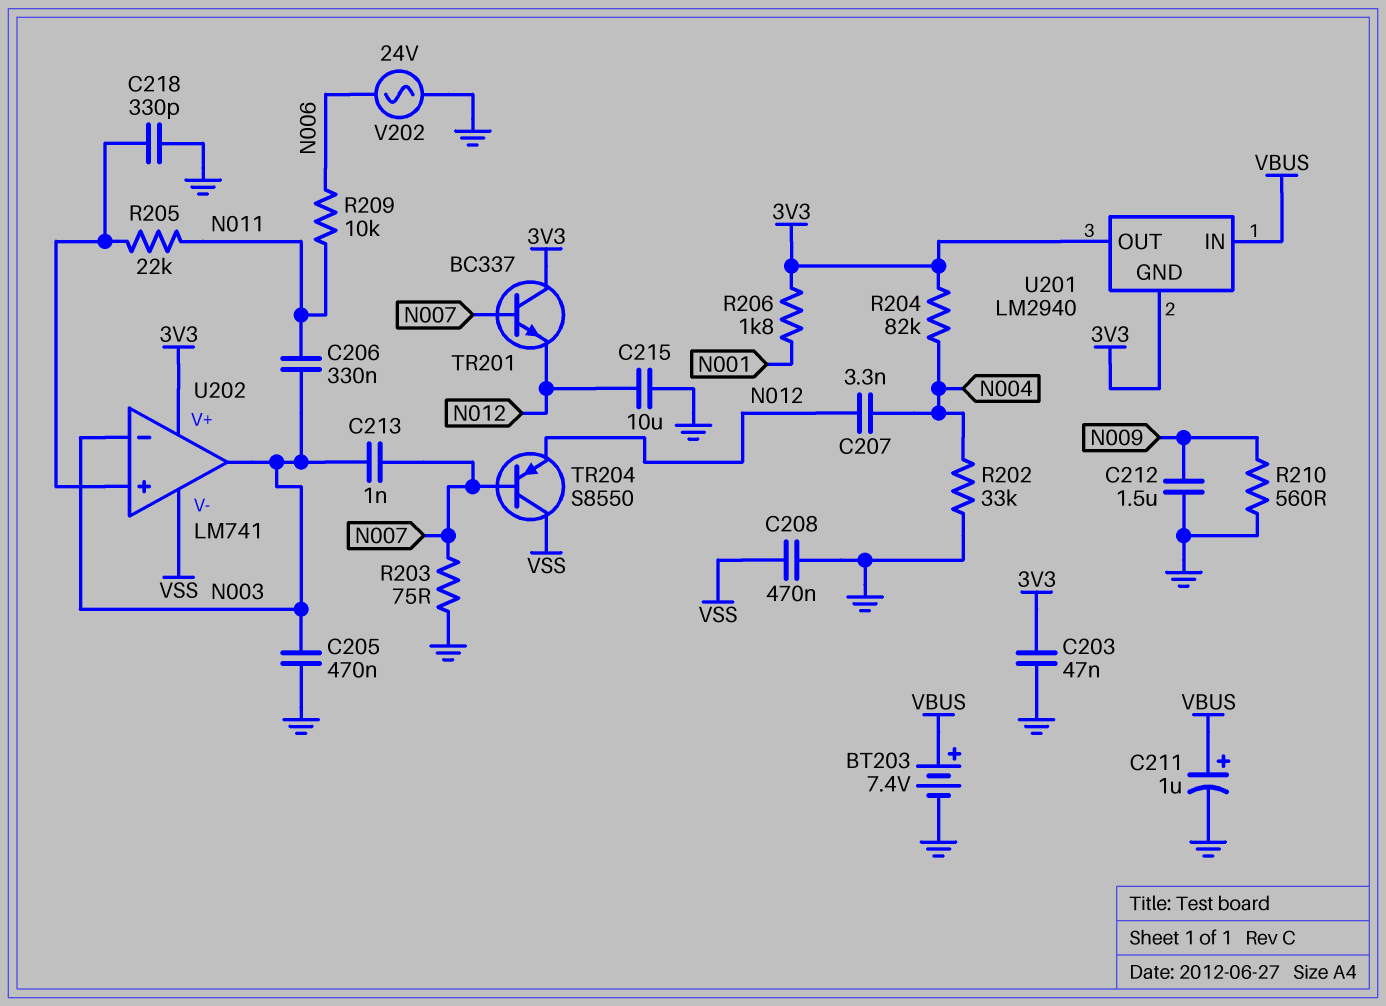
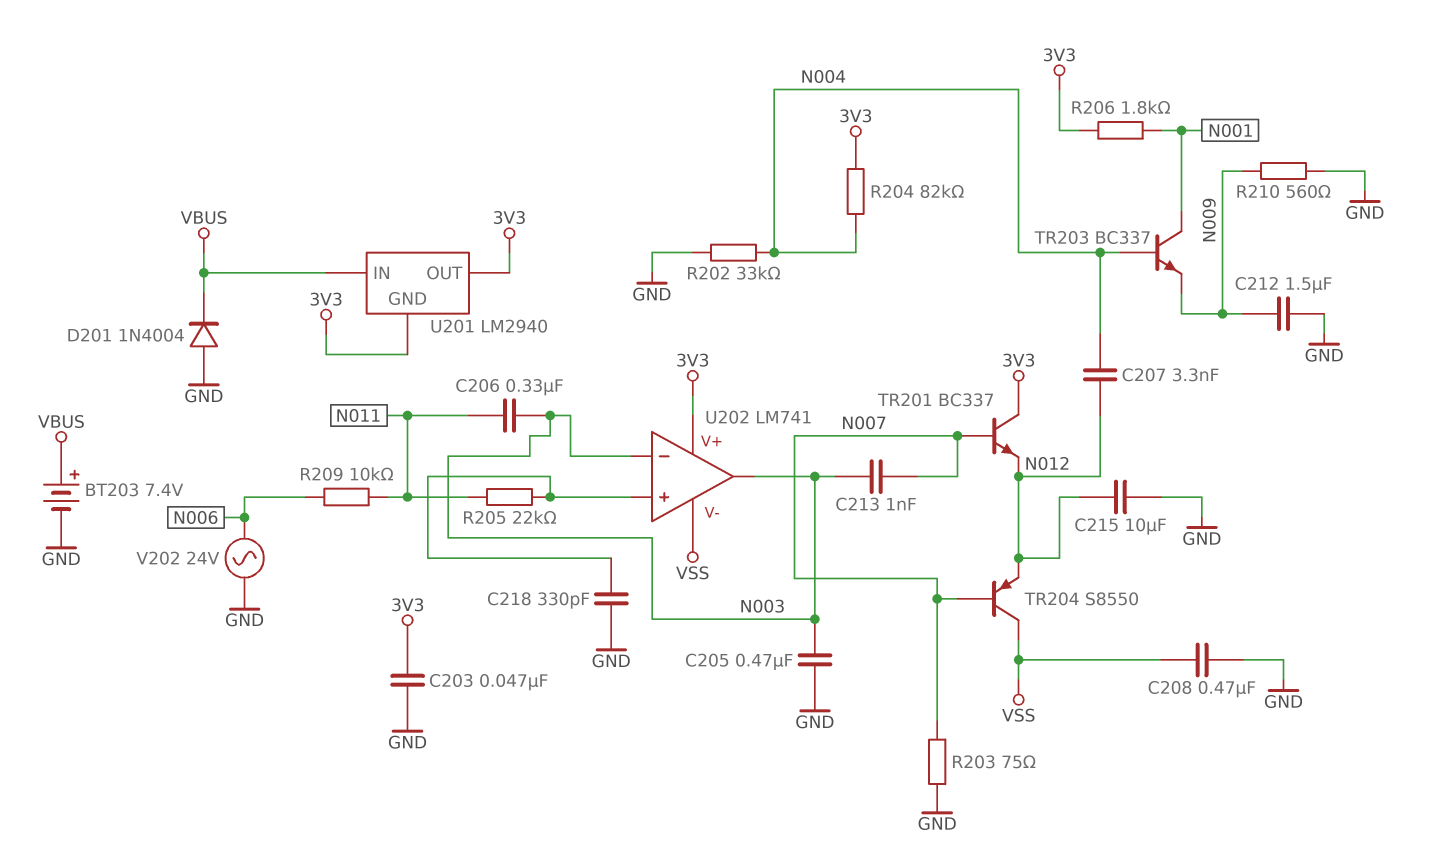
C211: 1uF (plus VBUS, minus GND) -> none
D201: none -> diode 1N4004 (A GND, K VBUS)
TR203: none -> NPN BC337 (B N004, C N001, E N009)

